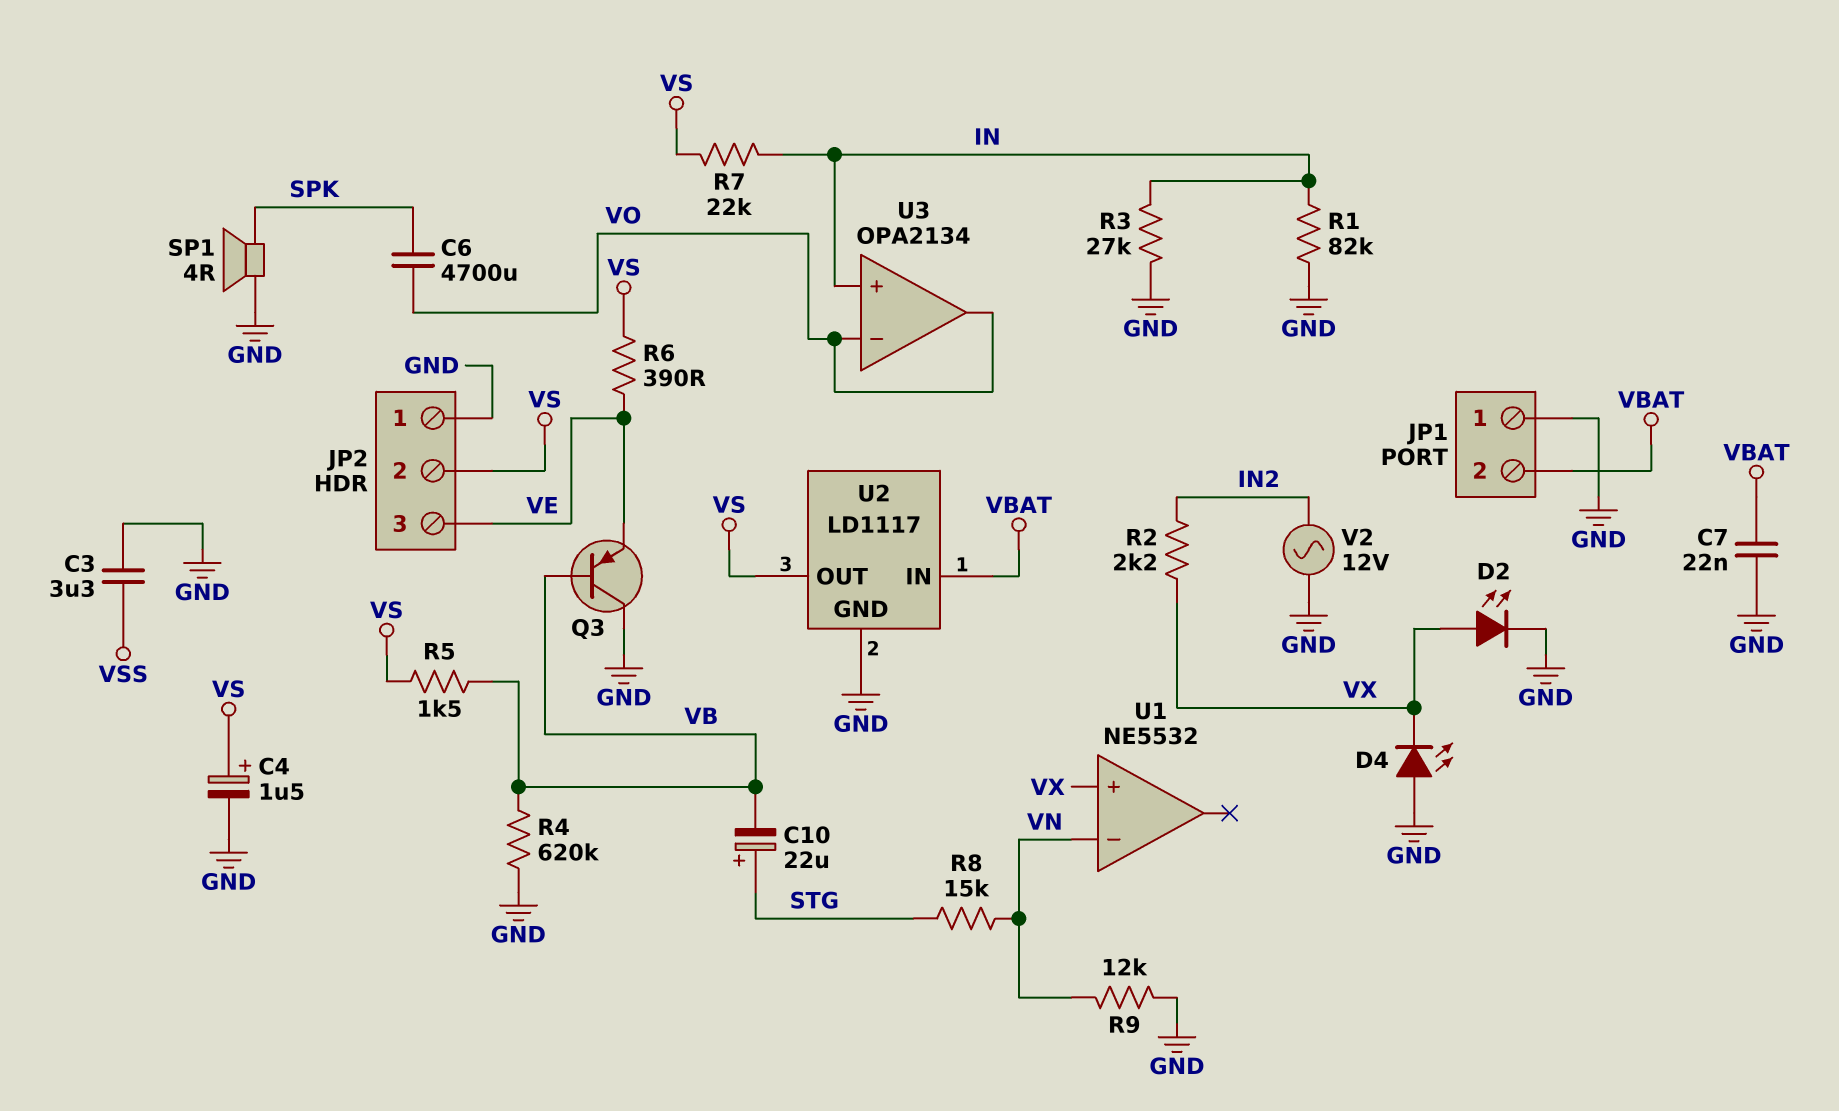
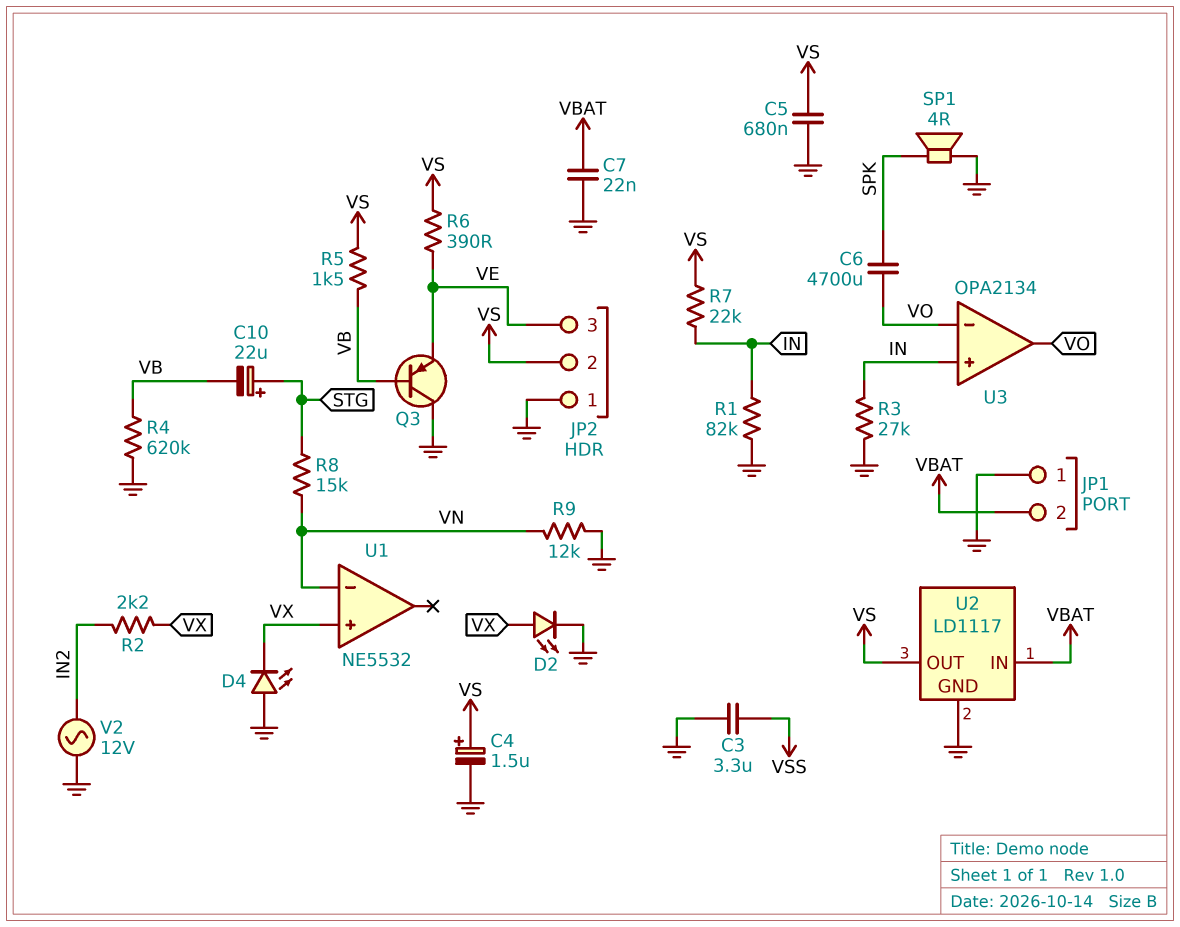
C5: none -> 680nF (GND, VS)

